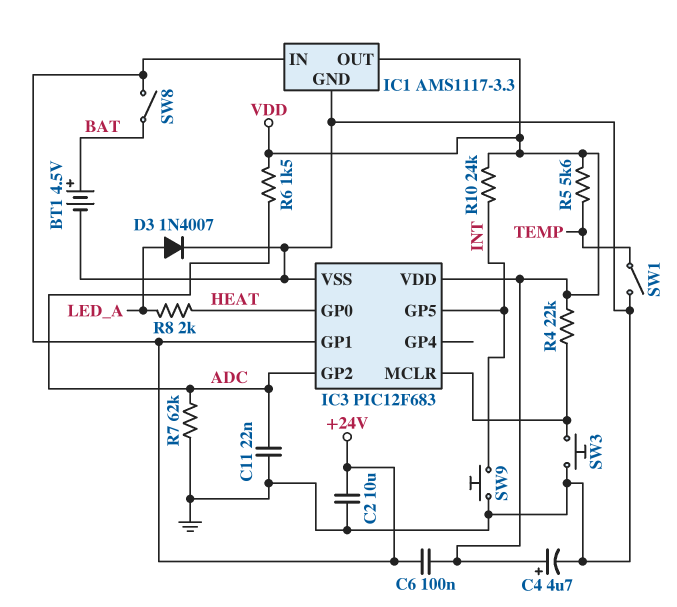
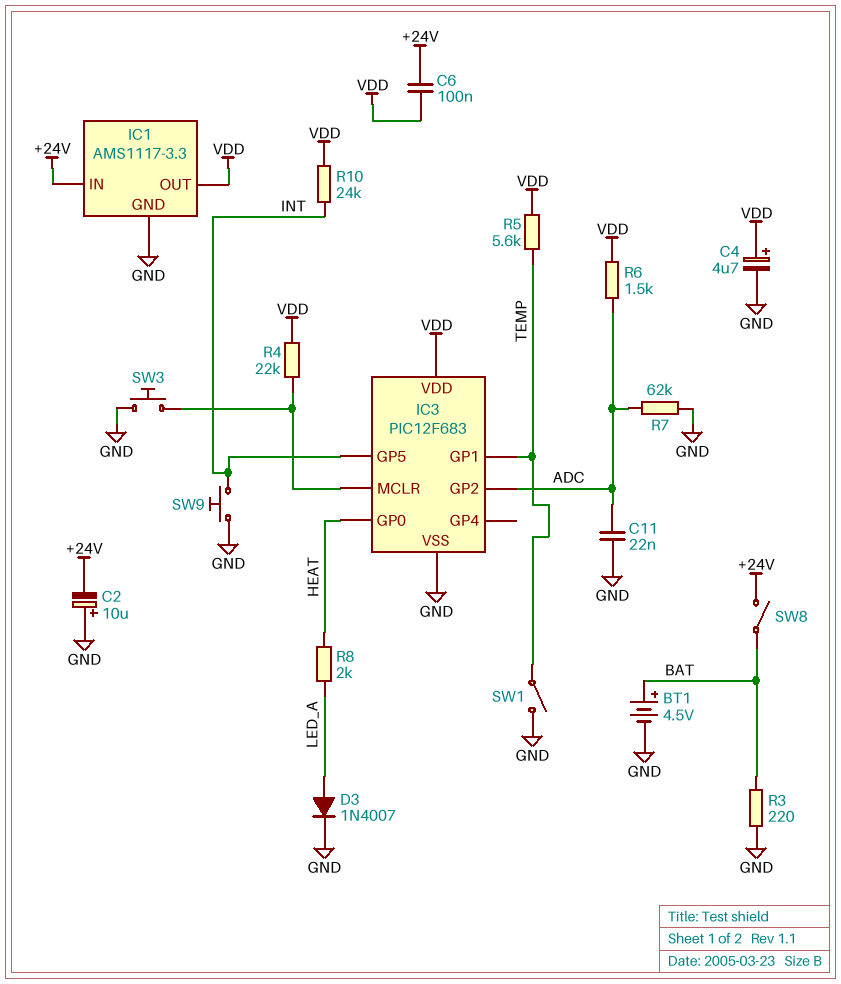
C2: 10uF (+24V, GND) -> 10uF (plus GND, minus +24V)
IC3 pin GP1: +24V -> TEMP
R3: none -> 220 (BAT, GND)

